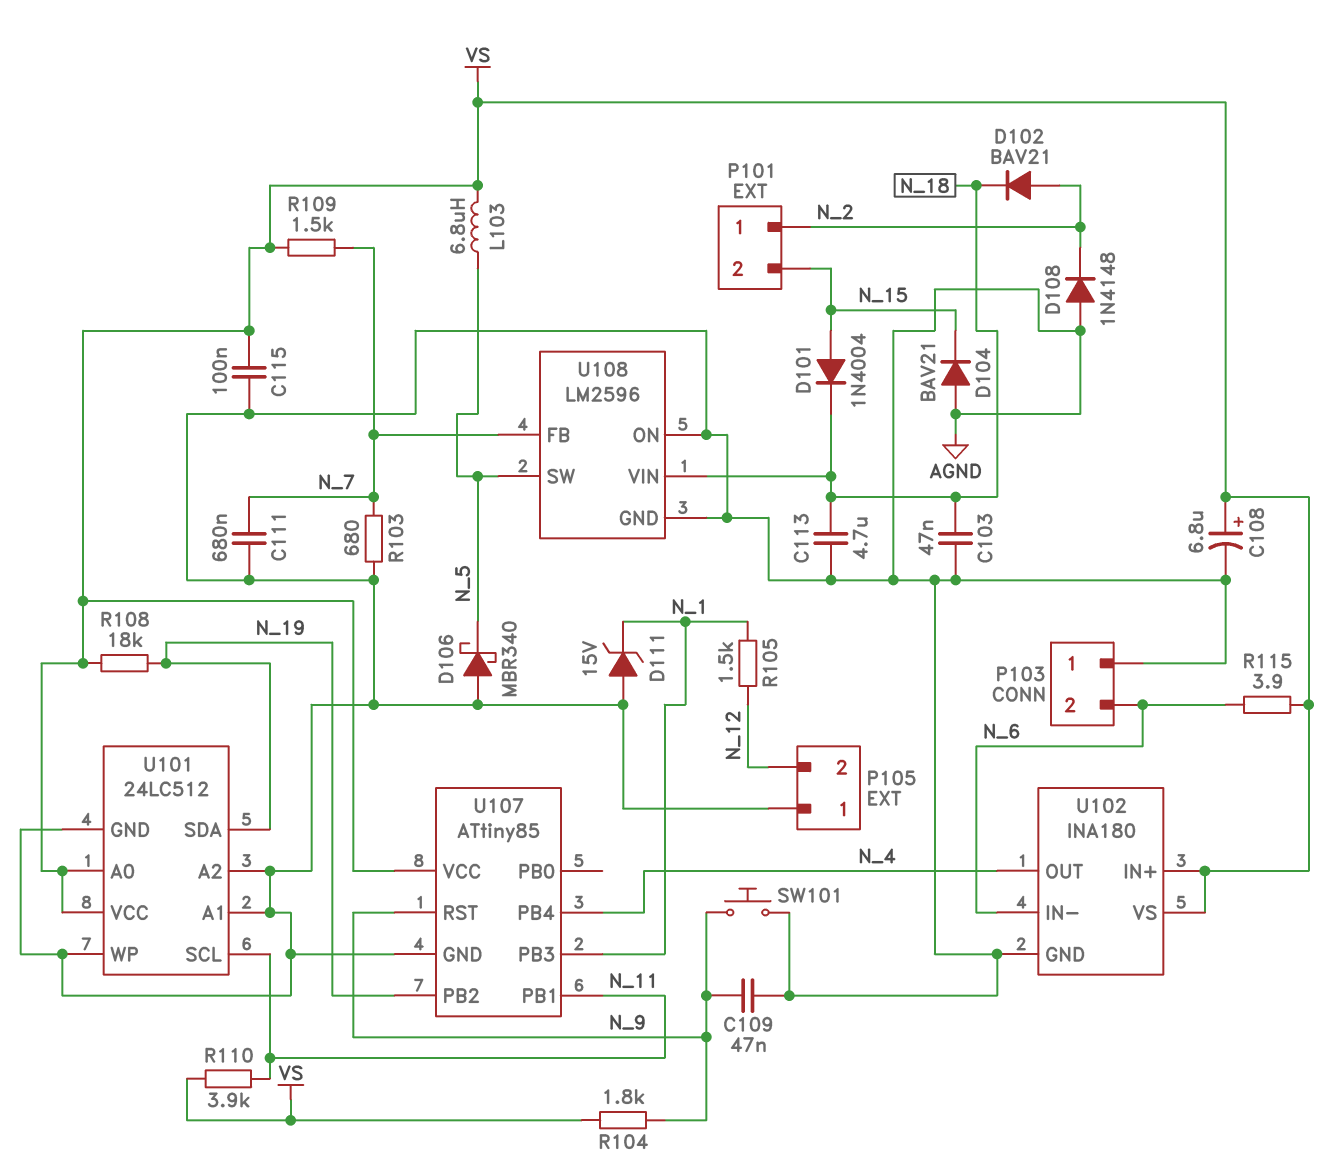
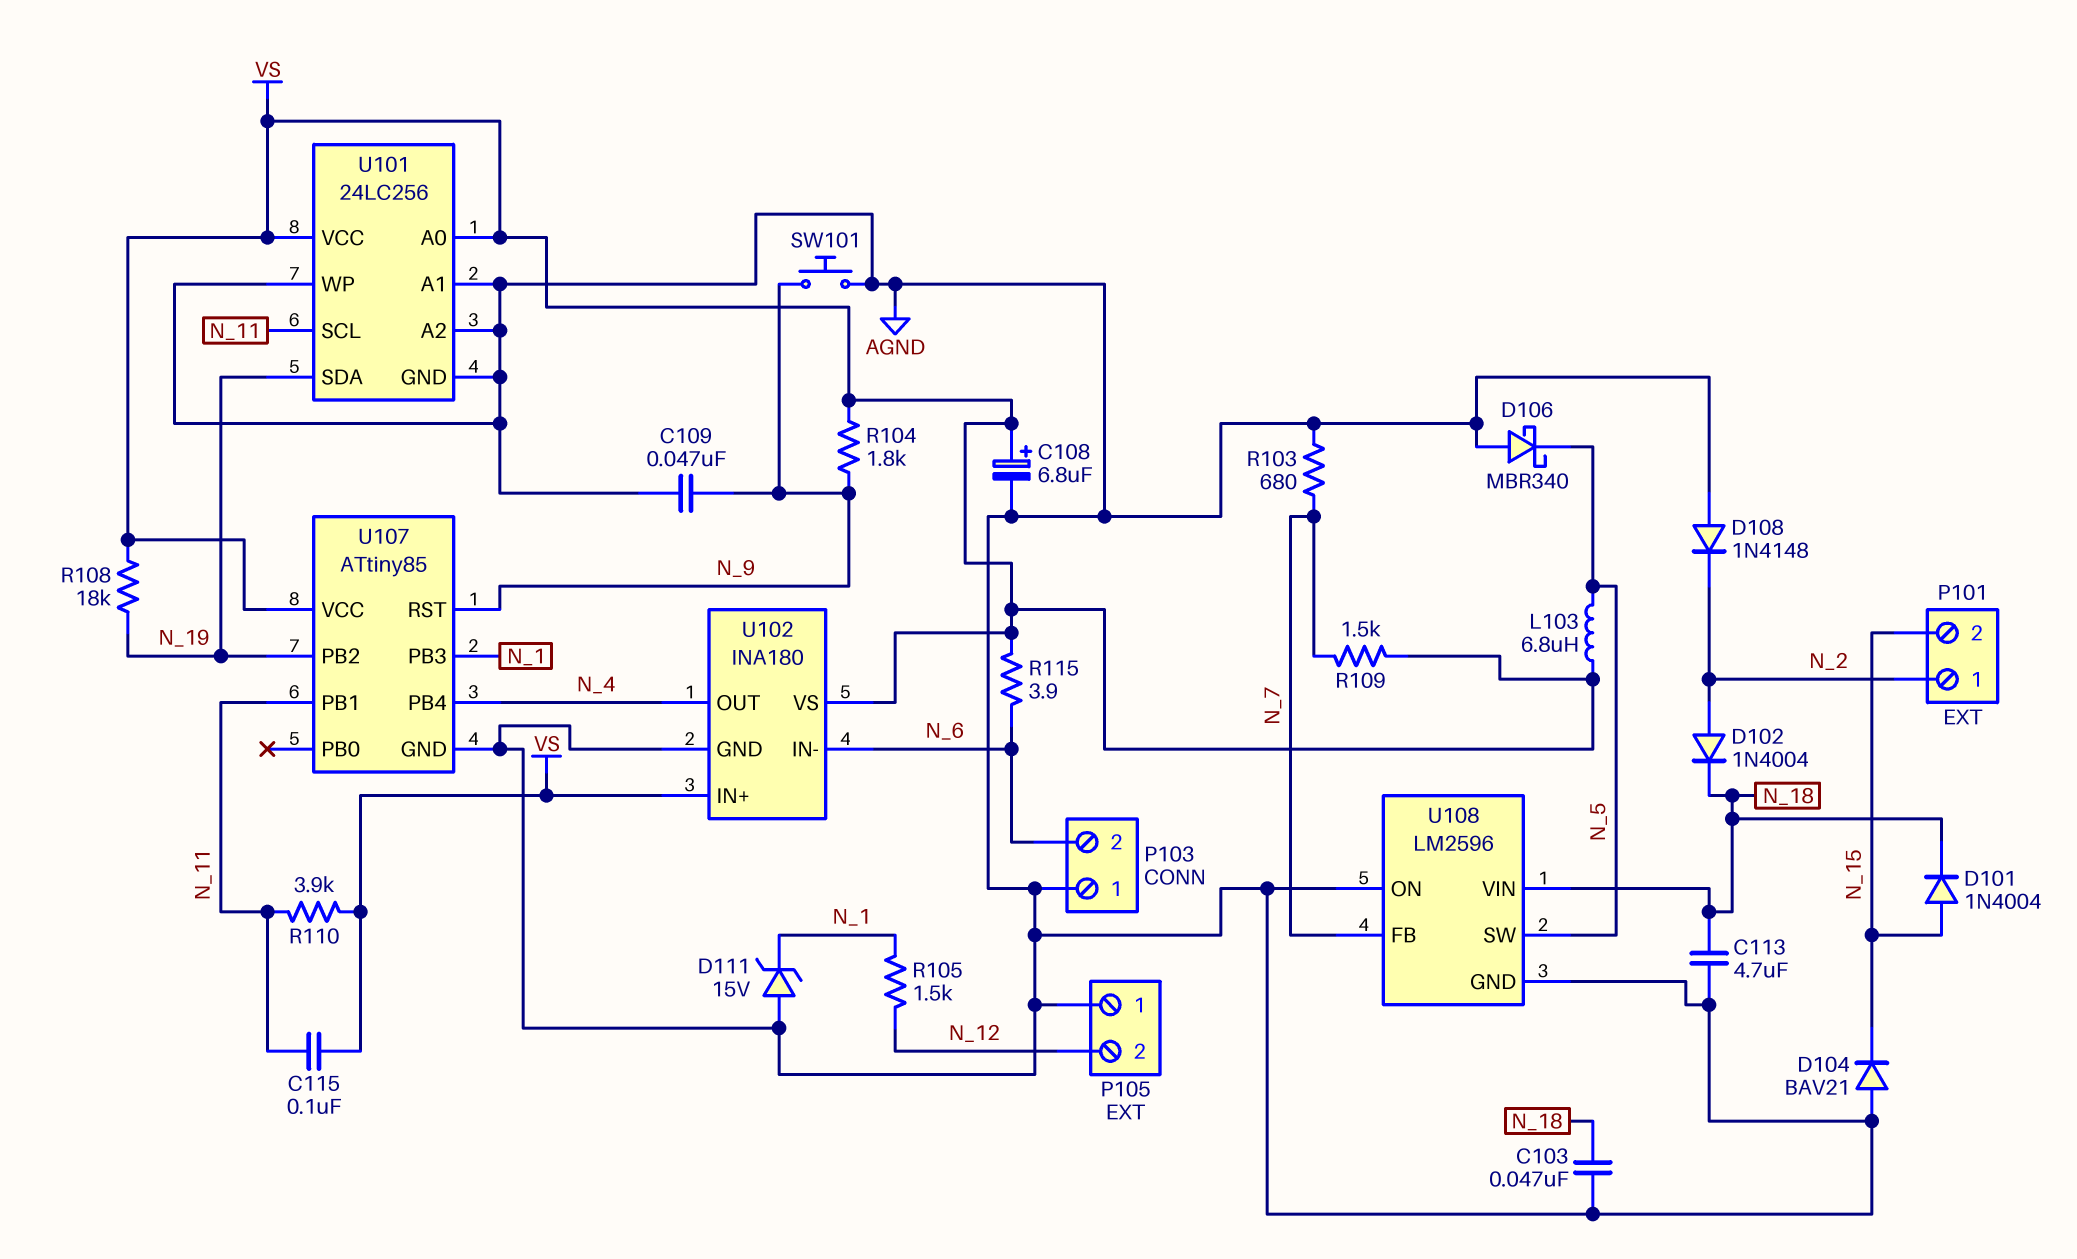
C111: 680nF (AGND, N_7) -> none
C115: 100nF (AGND, VS) -> 100nF (N_11, VS)
D102: diode BAV21 (A N_2, K N_18) -> diode 1N4004 (A N_2, K N_18)
U101: 24LC512 -> 24LC256

